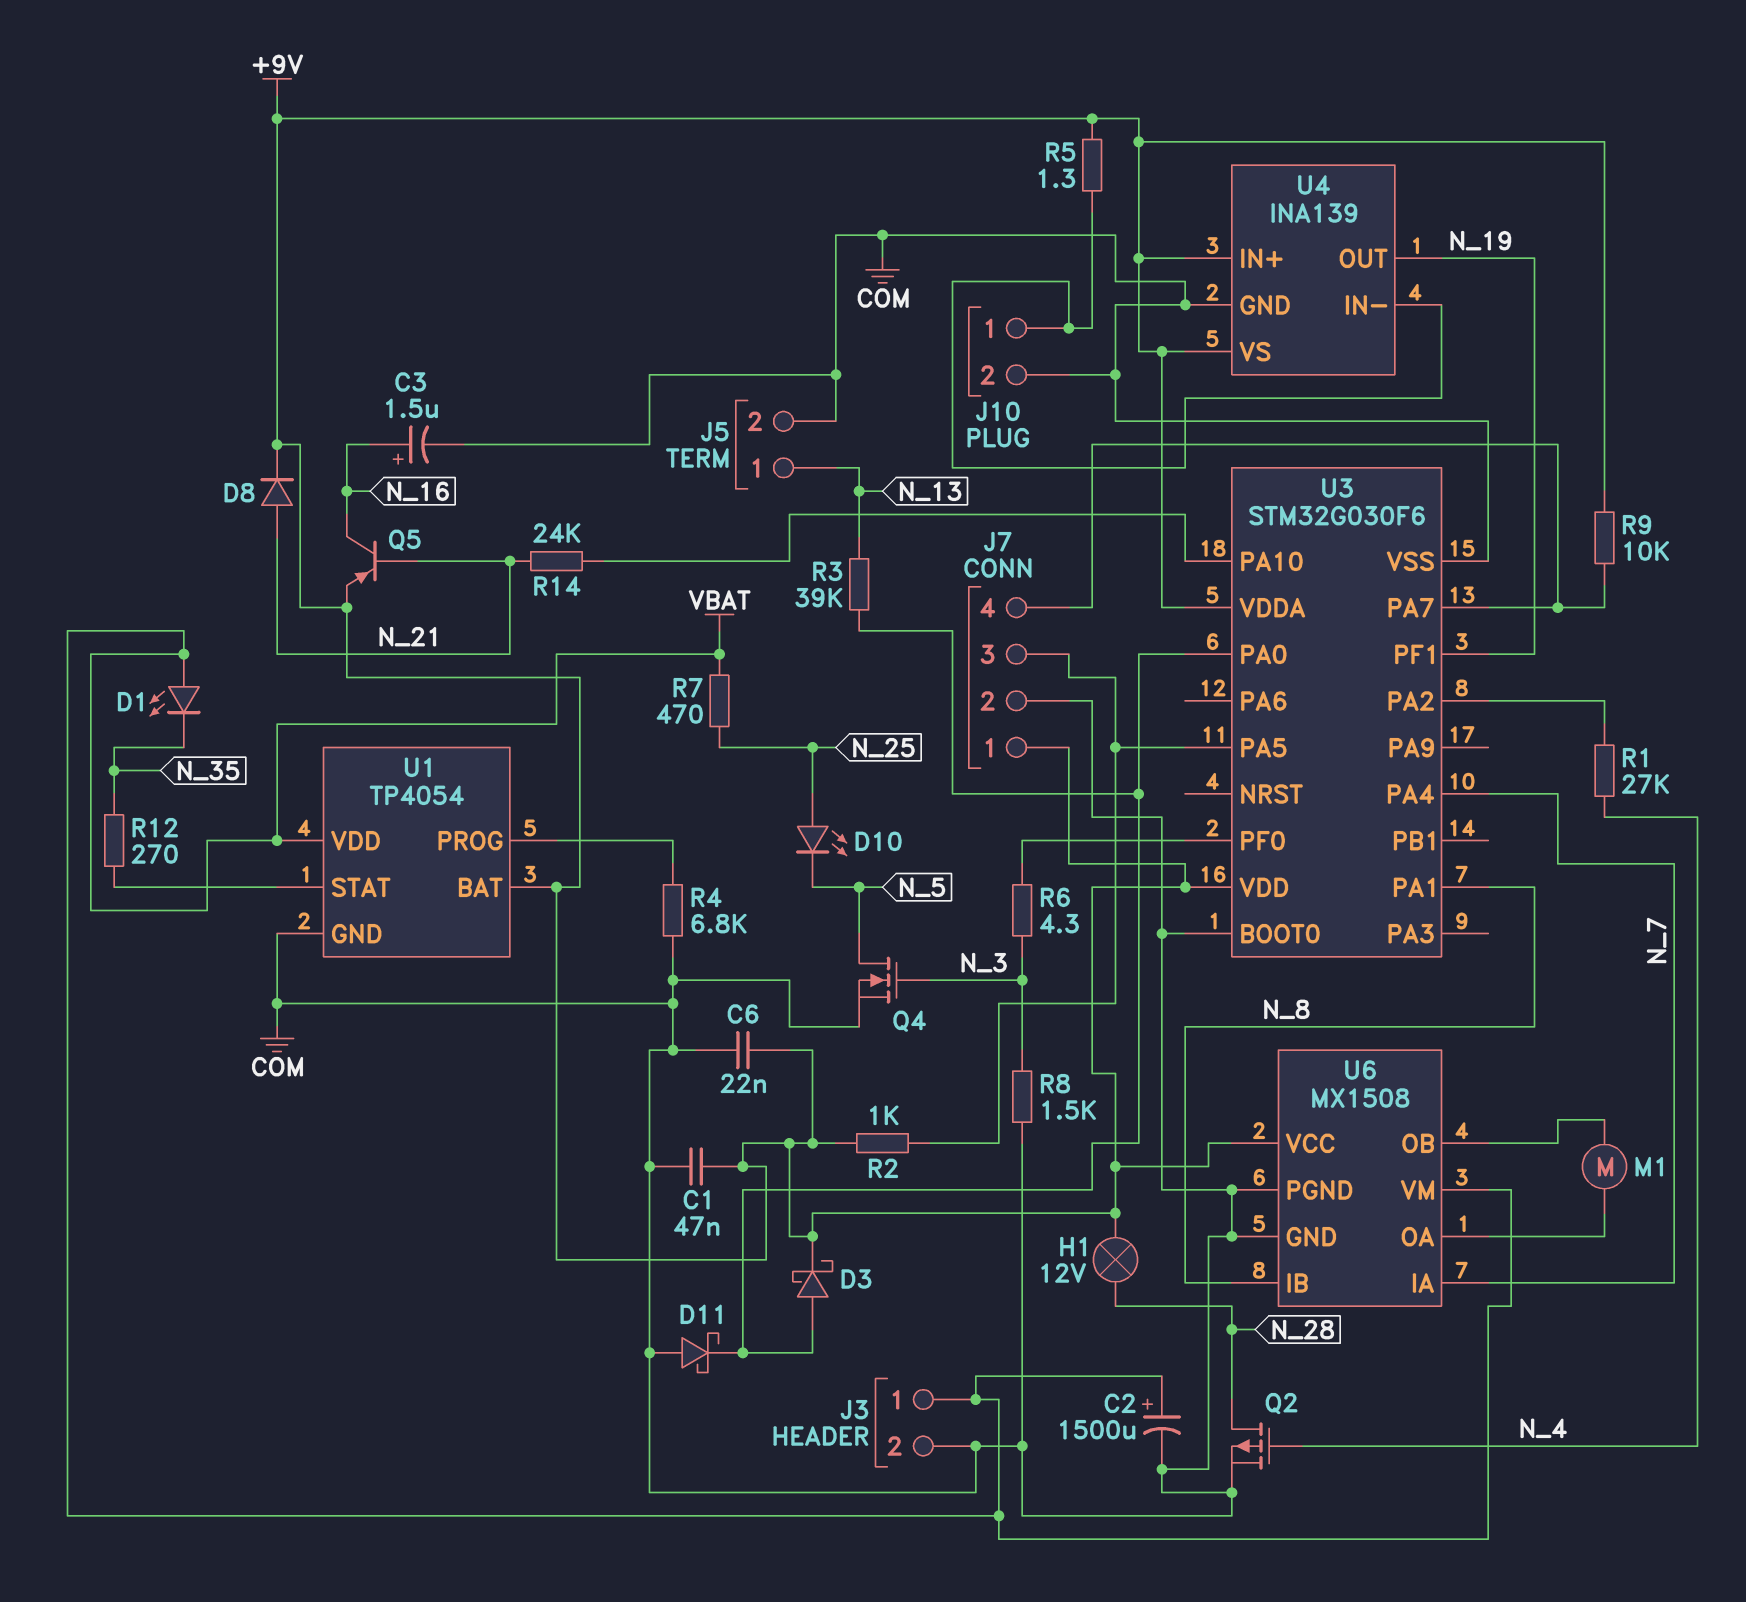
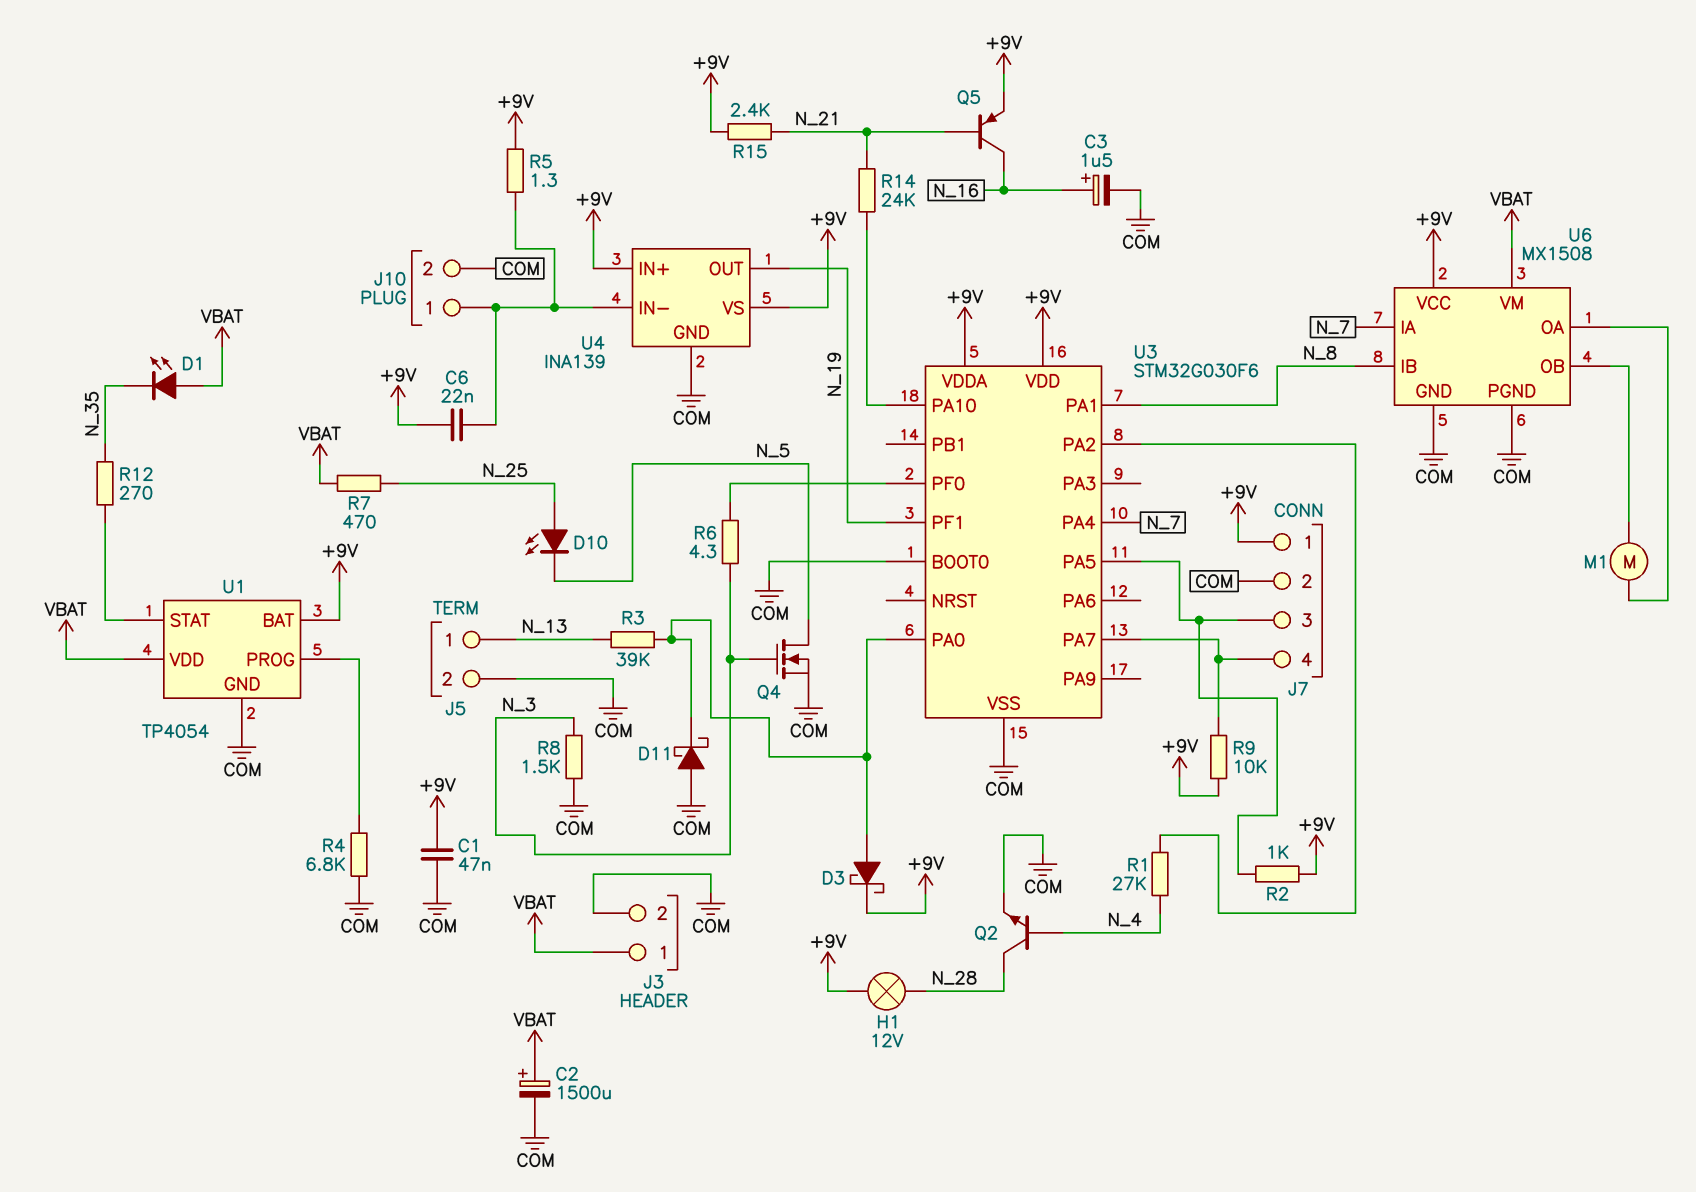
C6: 22nF (+9V, COM) -> 22nF (+9V, J10/1)
D8: diode (A N_21, K +9V) -> none
Q2: PMOS (G N_4, D N_28, S COM) -> NPN (B N_4, C N_28, E COM)
R15: none -> 2.4k (+9V, N_21)

